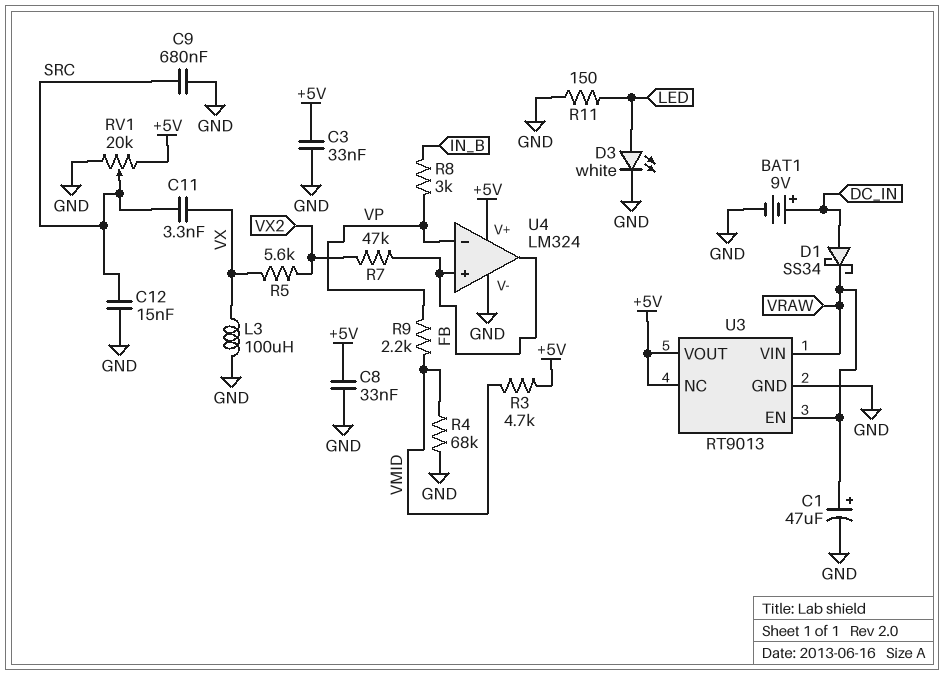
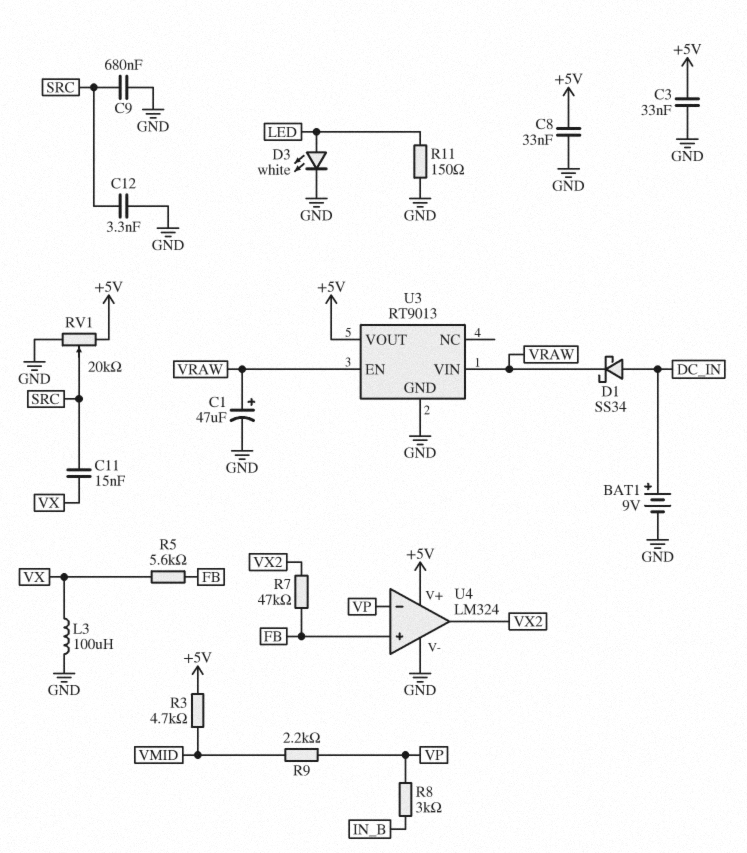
C11: 3.3nF (SRC, VX) -> 15nF (SRC, VX)
C12: 15nF (GND, SRC) -> 3.3nF (GND, SRC)
R4: 68k (GND, VMID) -> none
R5: 5.6k (VX, VX2) -> 5.6k (FB, VX)
U3 pin NC: +5V -> none
U4 pin out: FB -> VX2

